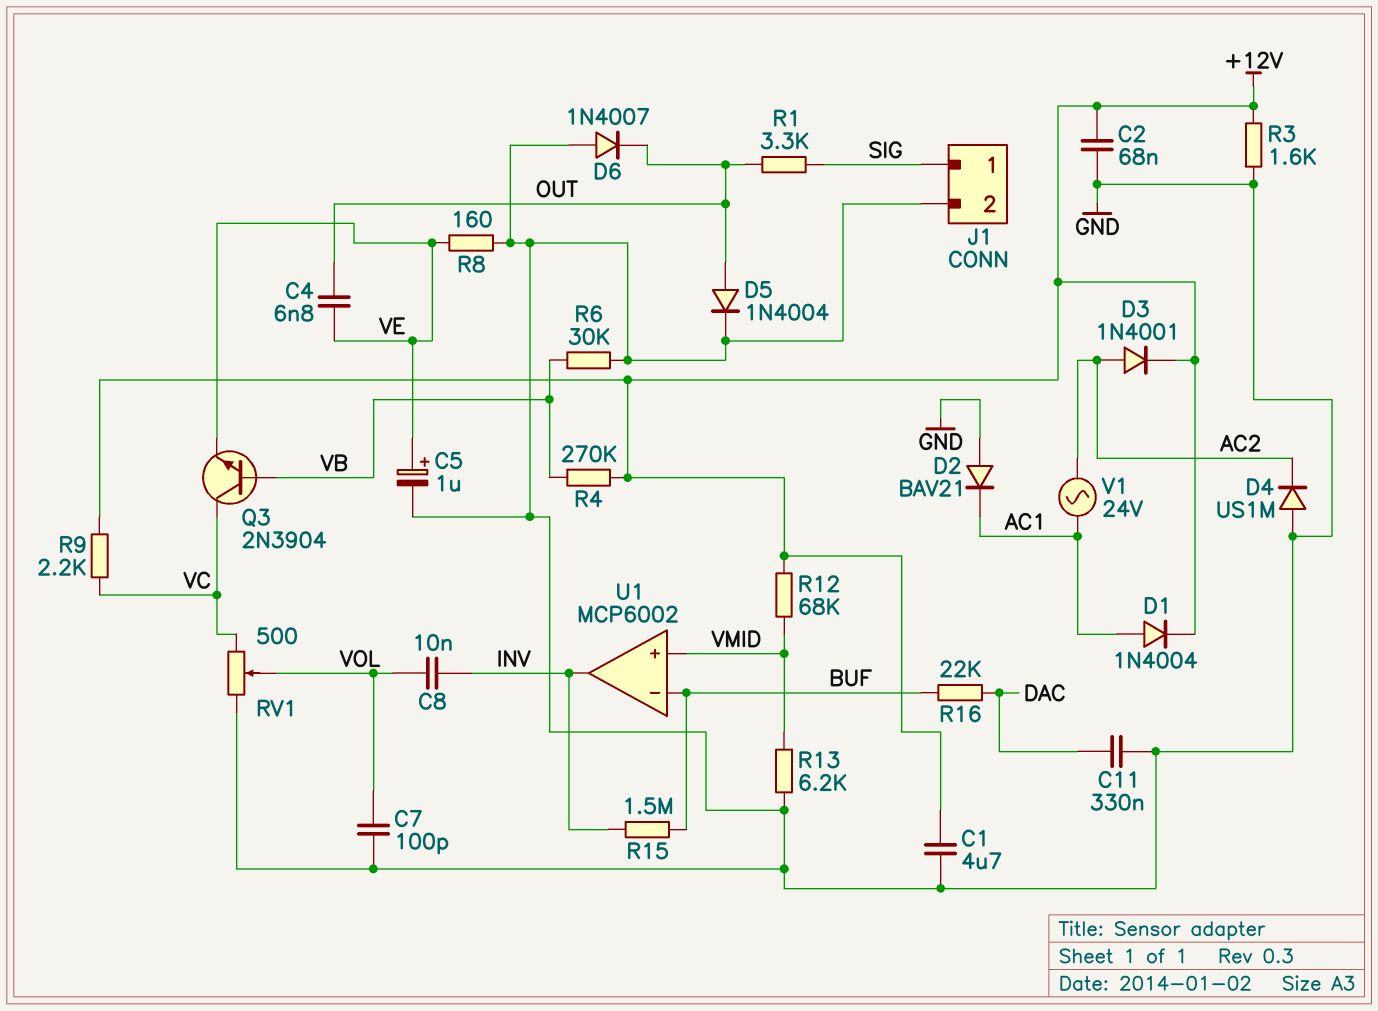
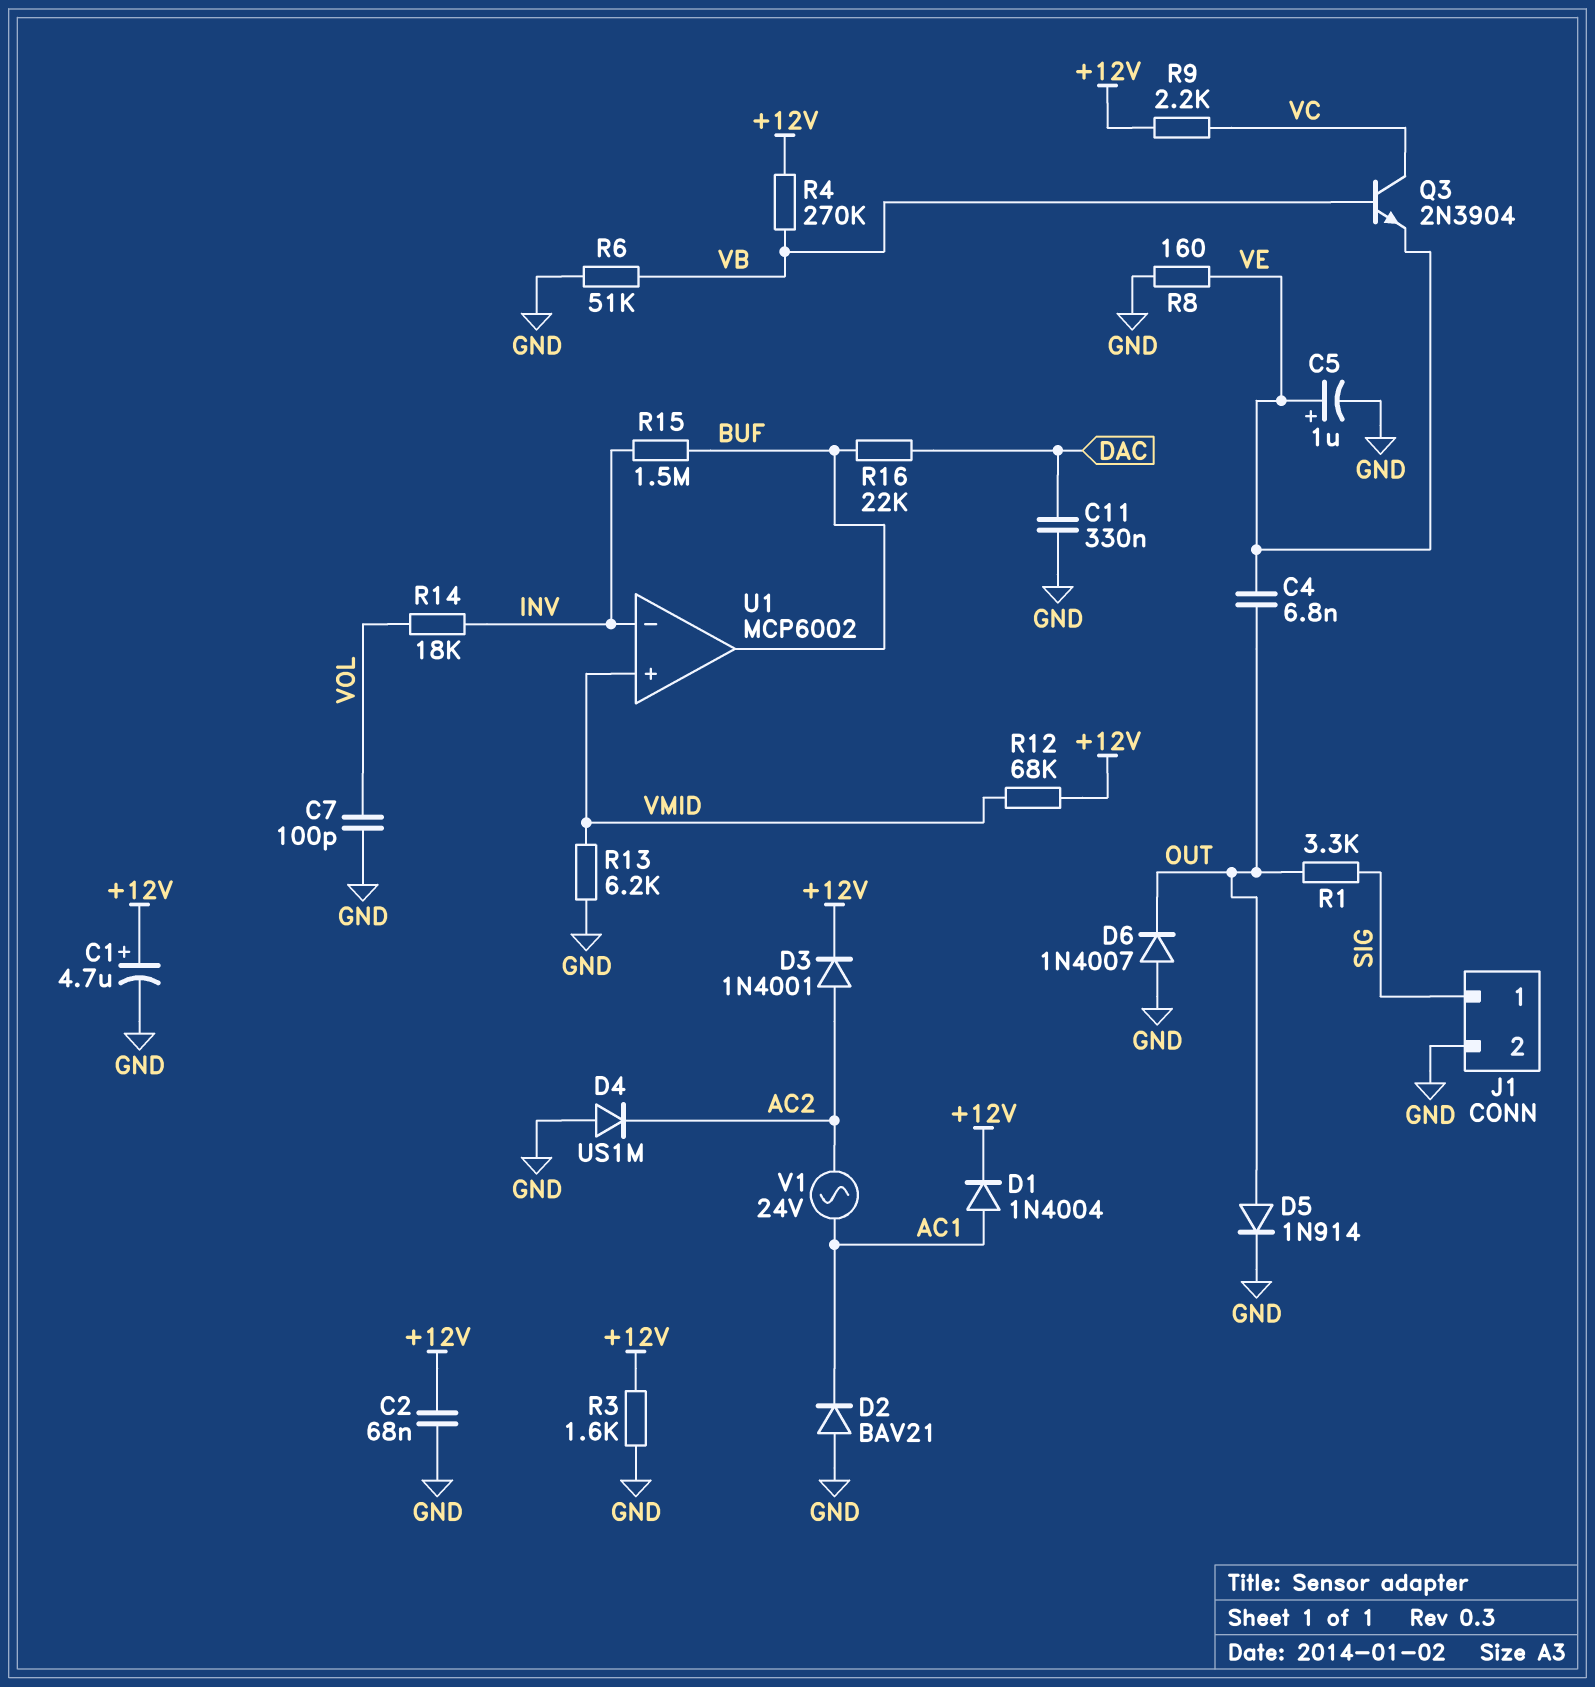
C1: 4.7uF (+12V, GND) -> 4.7uF (plus +12V, minus GND)
C8: 10nF (INV, VOL) -> none
D5: diode 1N4004 (A OUT, K GND) -> diode 1N914 (A OUT, K GND)
R6: 30k (GND, VB) -> 51k (GND, VB)
R14: none -> 18k (INV, VOL)
RV1: 500 (GND, VC, wiper VOL) -> none
U1 pin in-: BUF -> INV
U1 pin out: INV -> BUF

